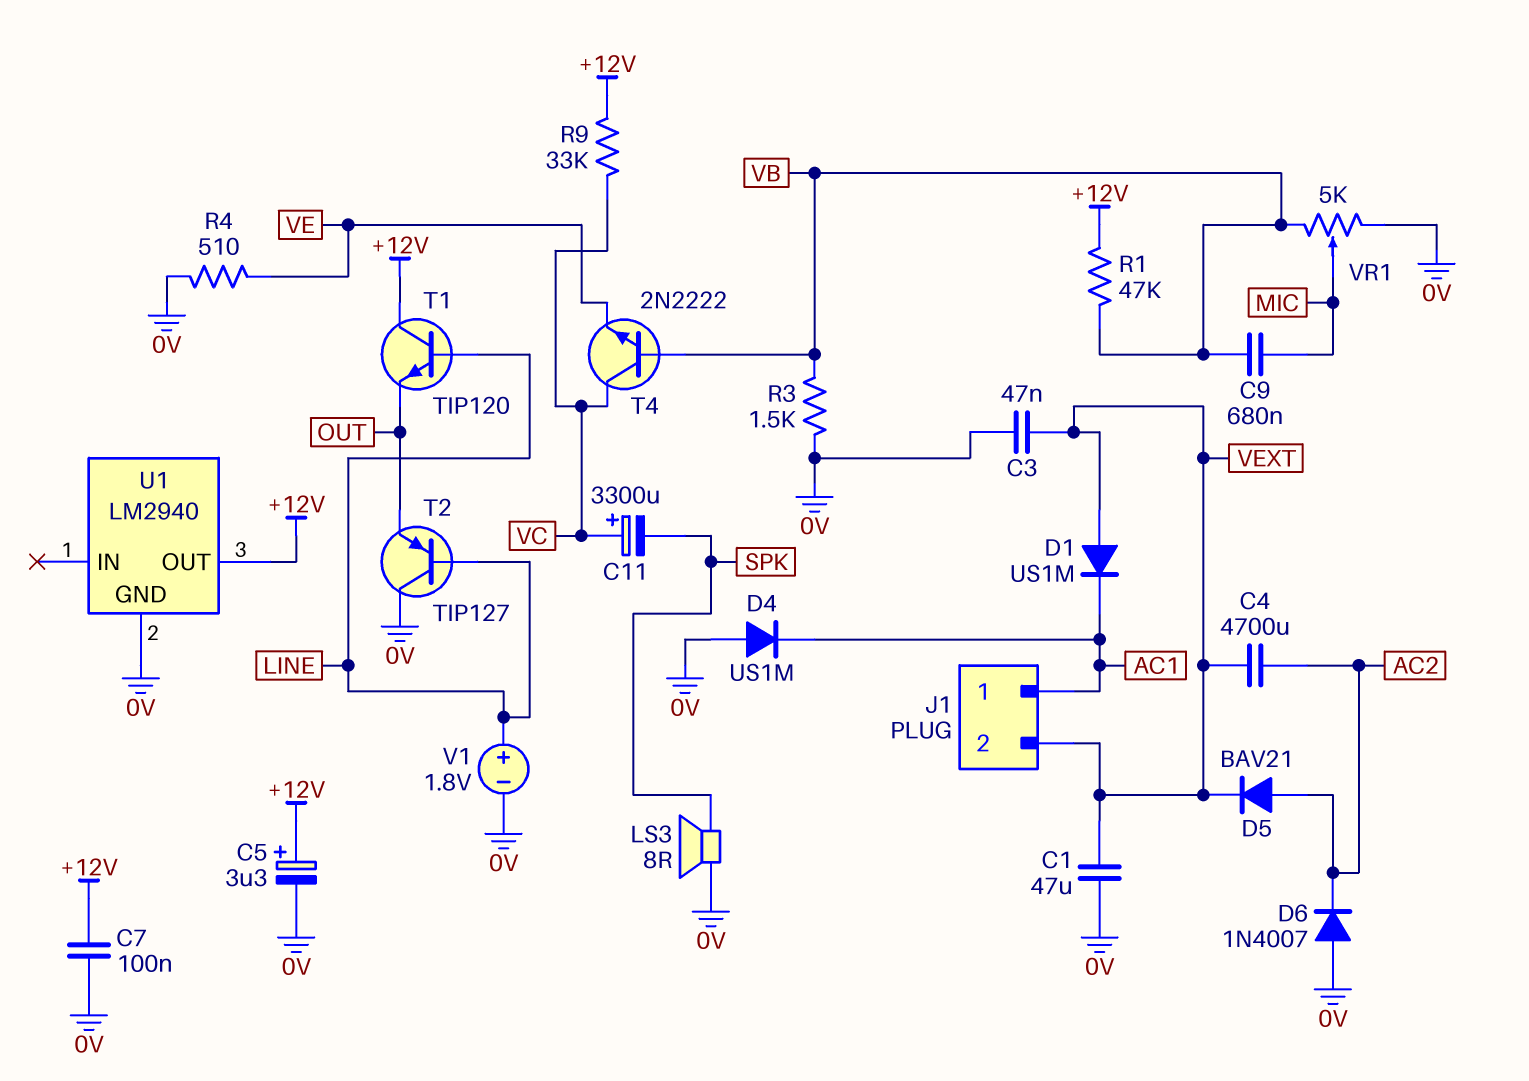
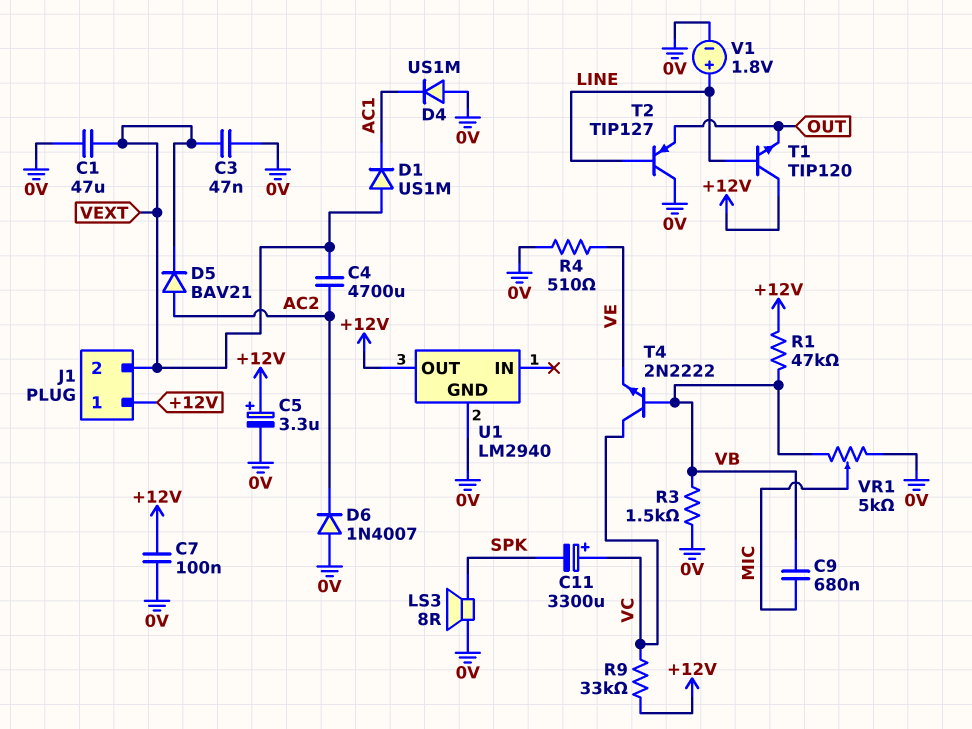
J1 pin 1: AC1 -> +12V

